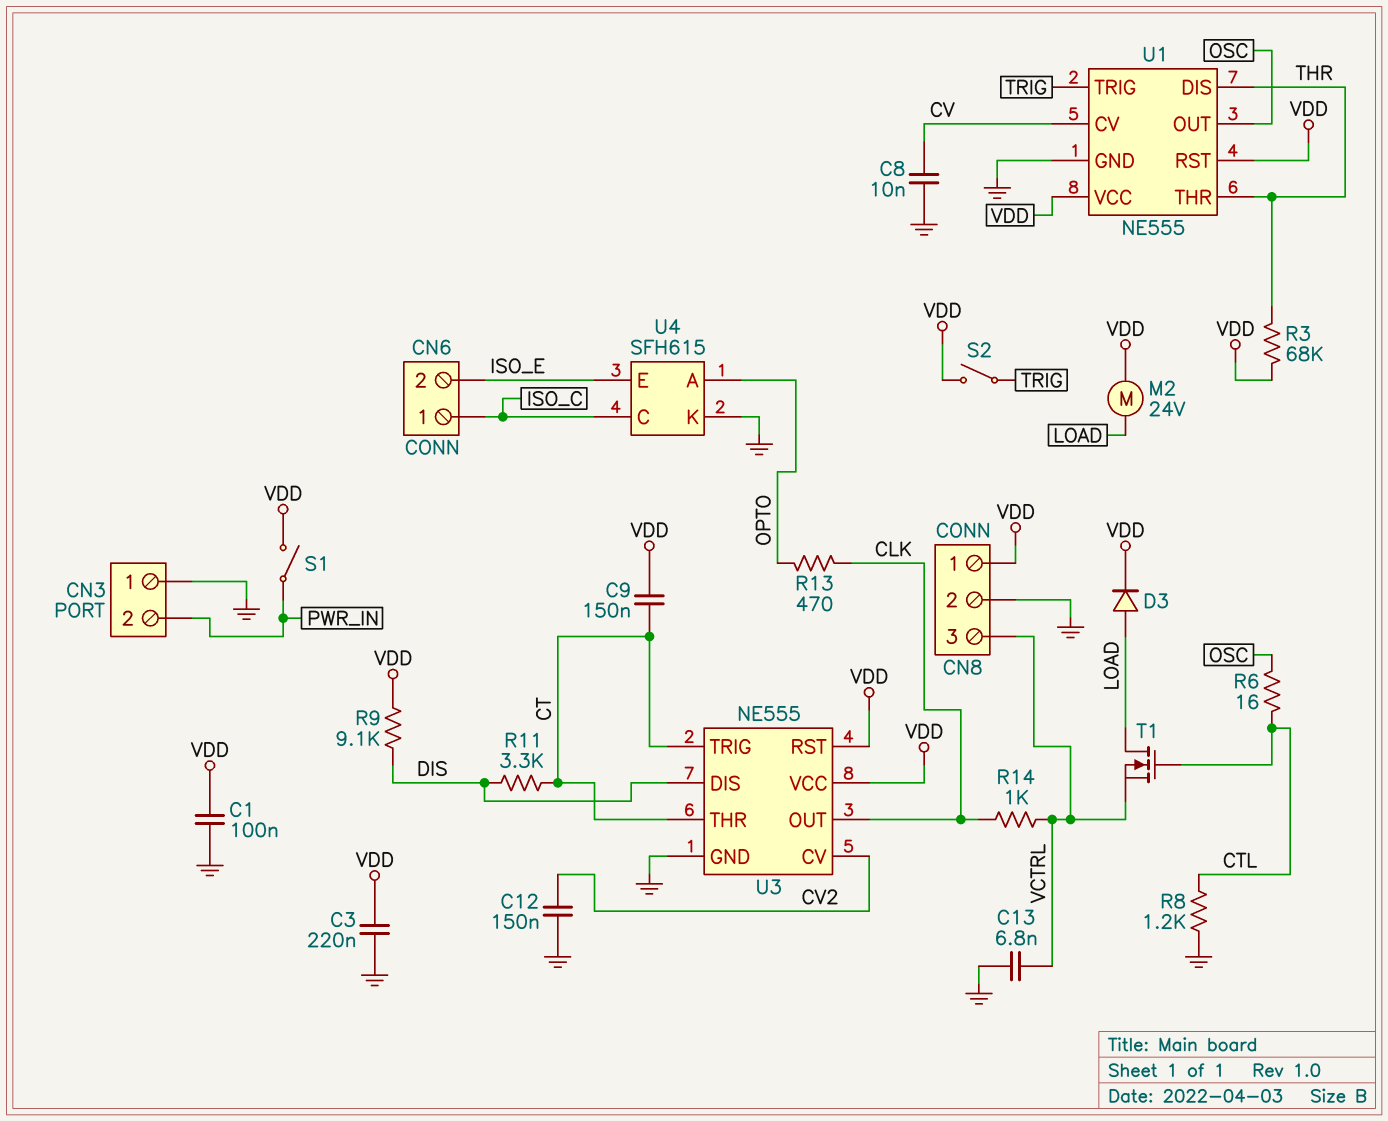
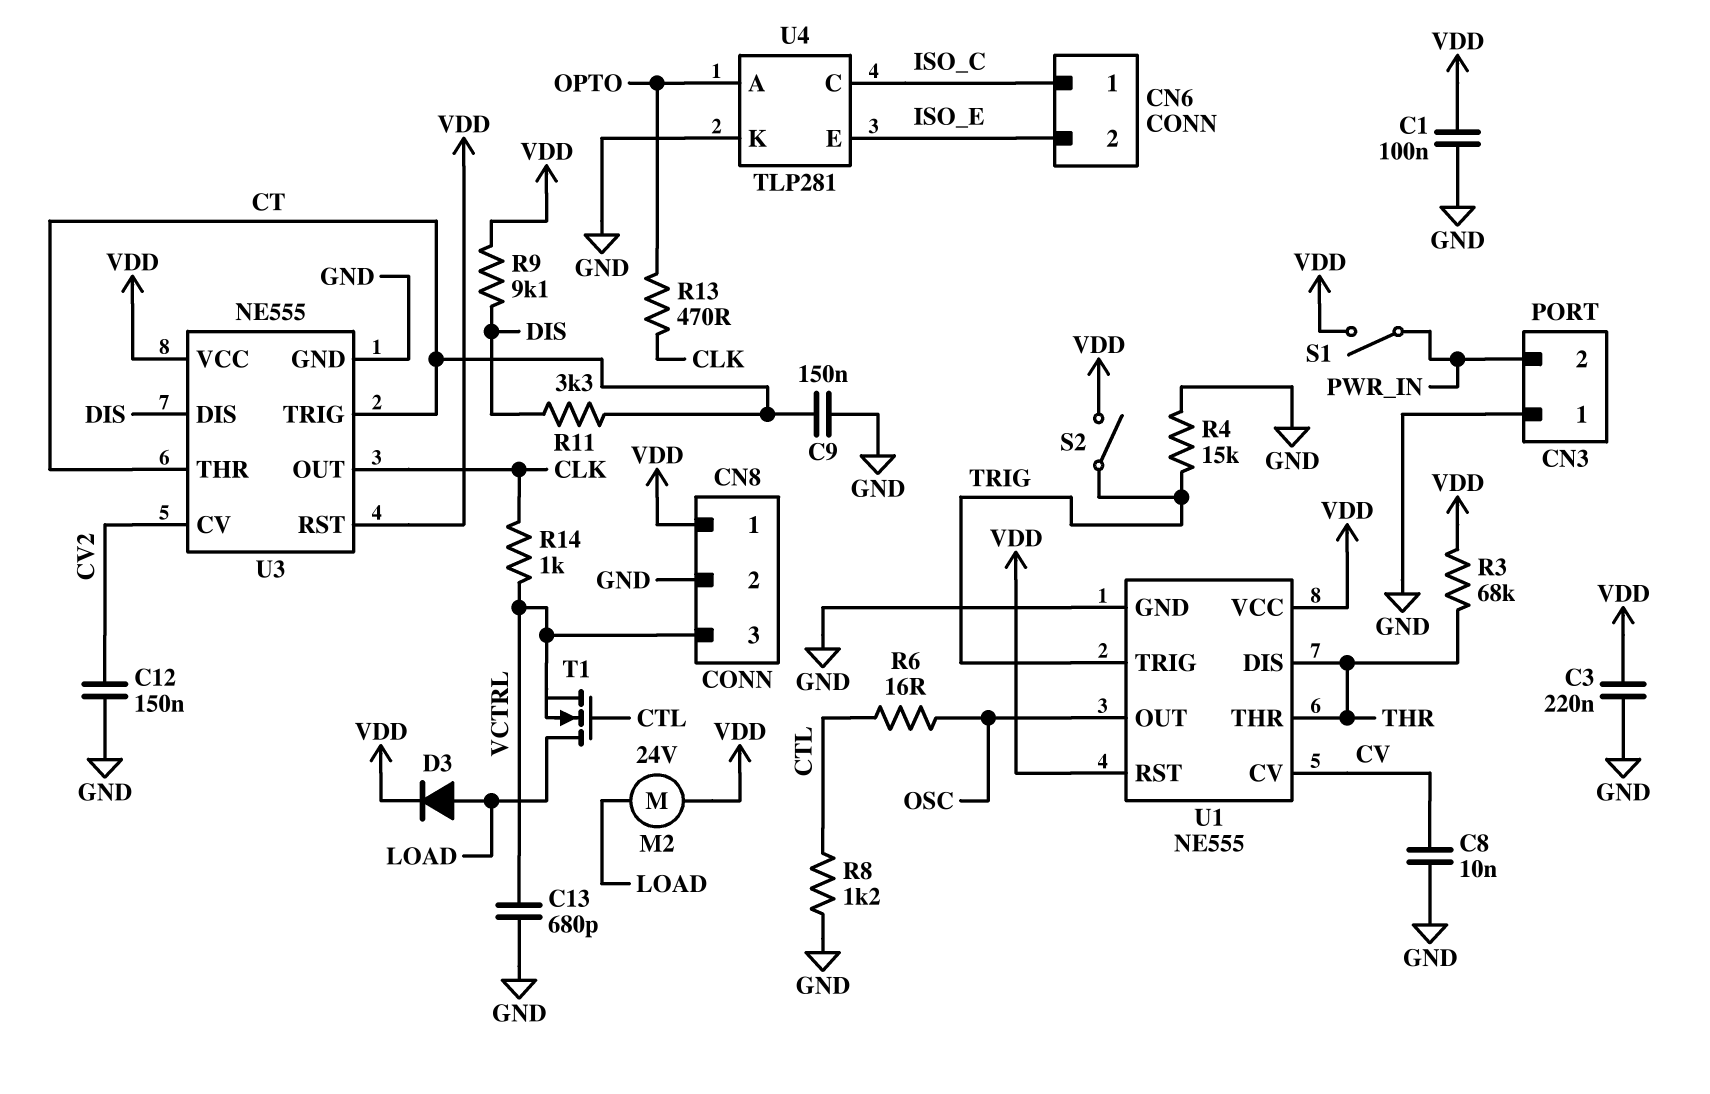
C9: 150nF (CT, VDD) -> 150nF (CT, GND)
C13: 6.8nF (GND, VCTRL) -> 680pF (GND, VCTRL)
R4: none -> 15k (GND, TRIG)
U4: SFH615 -> TLP281

